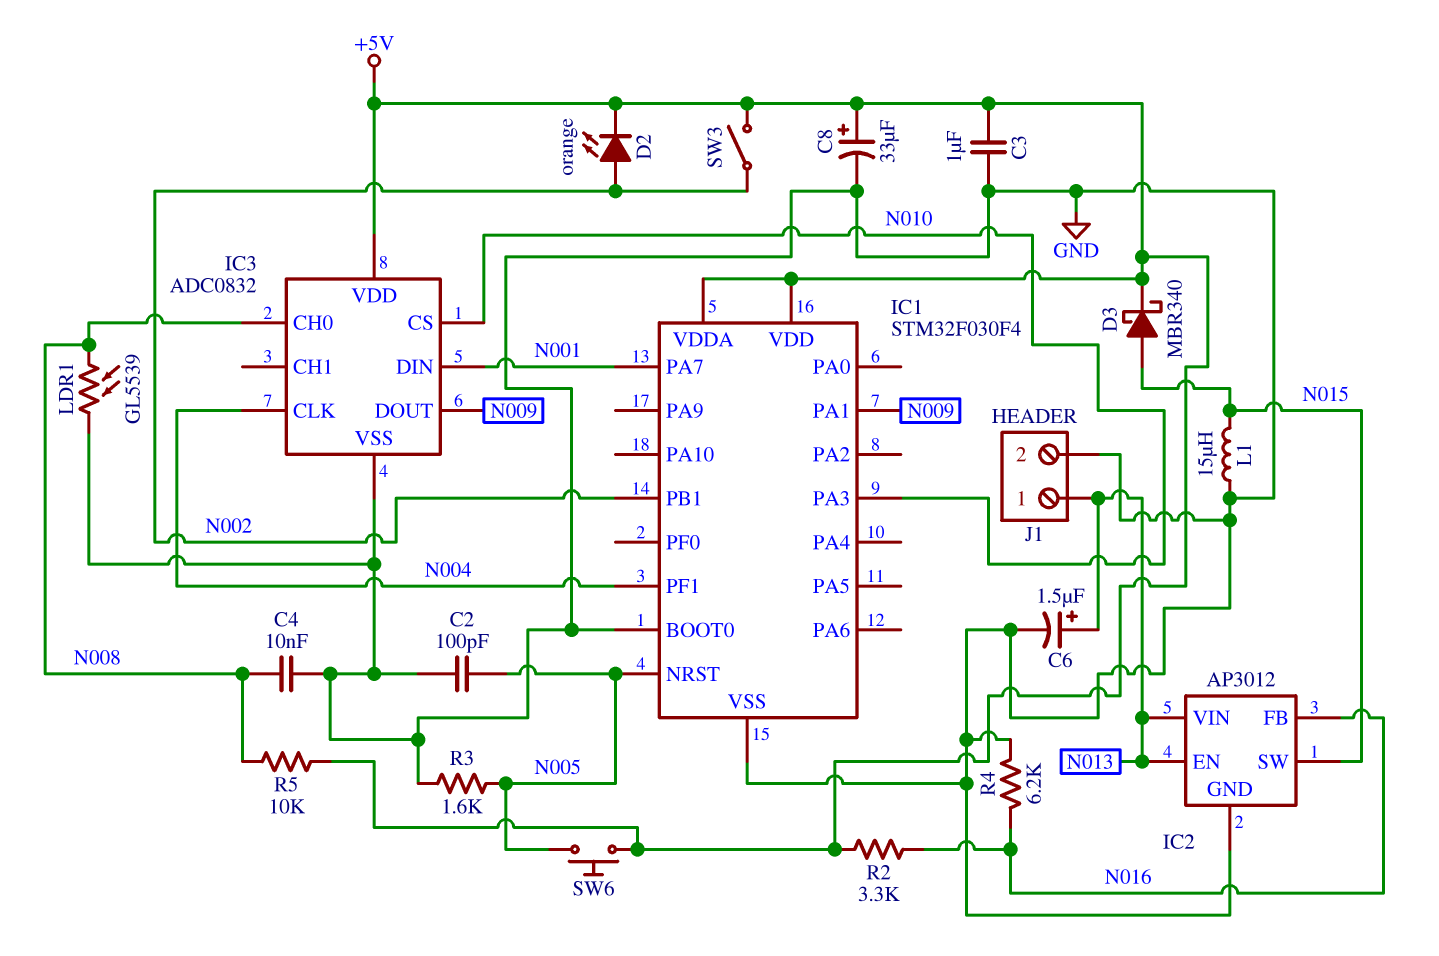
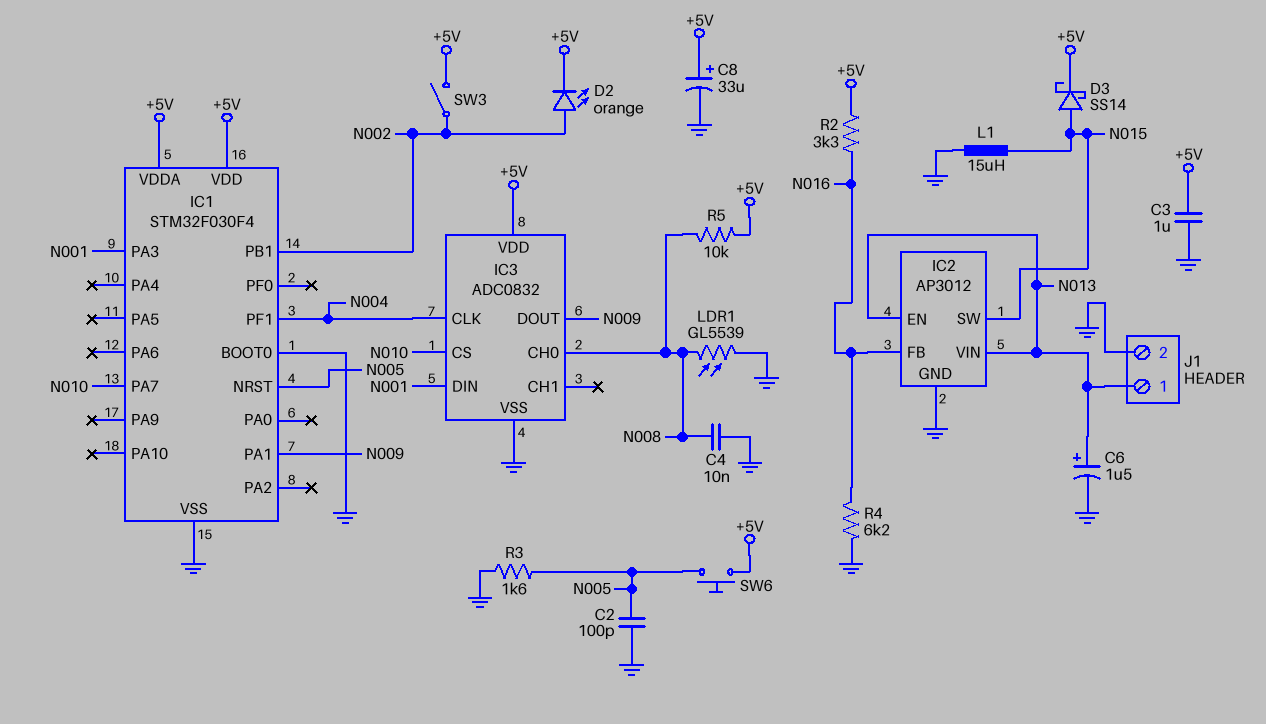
D3: schottky MBR340 (A N015, K +5V) -> schottky SS14 (A N015, K +5V)
IC1 pin PA3: N010 -> N001
IC1 pin PA7: N001 -> N010

